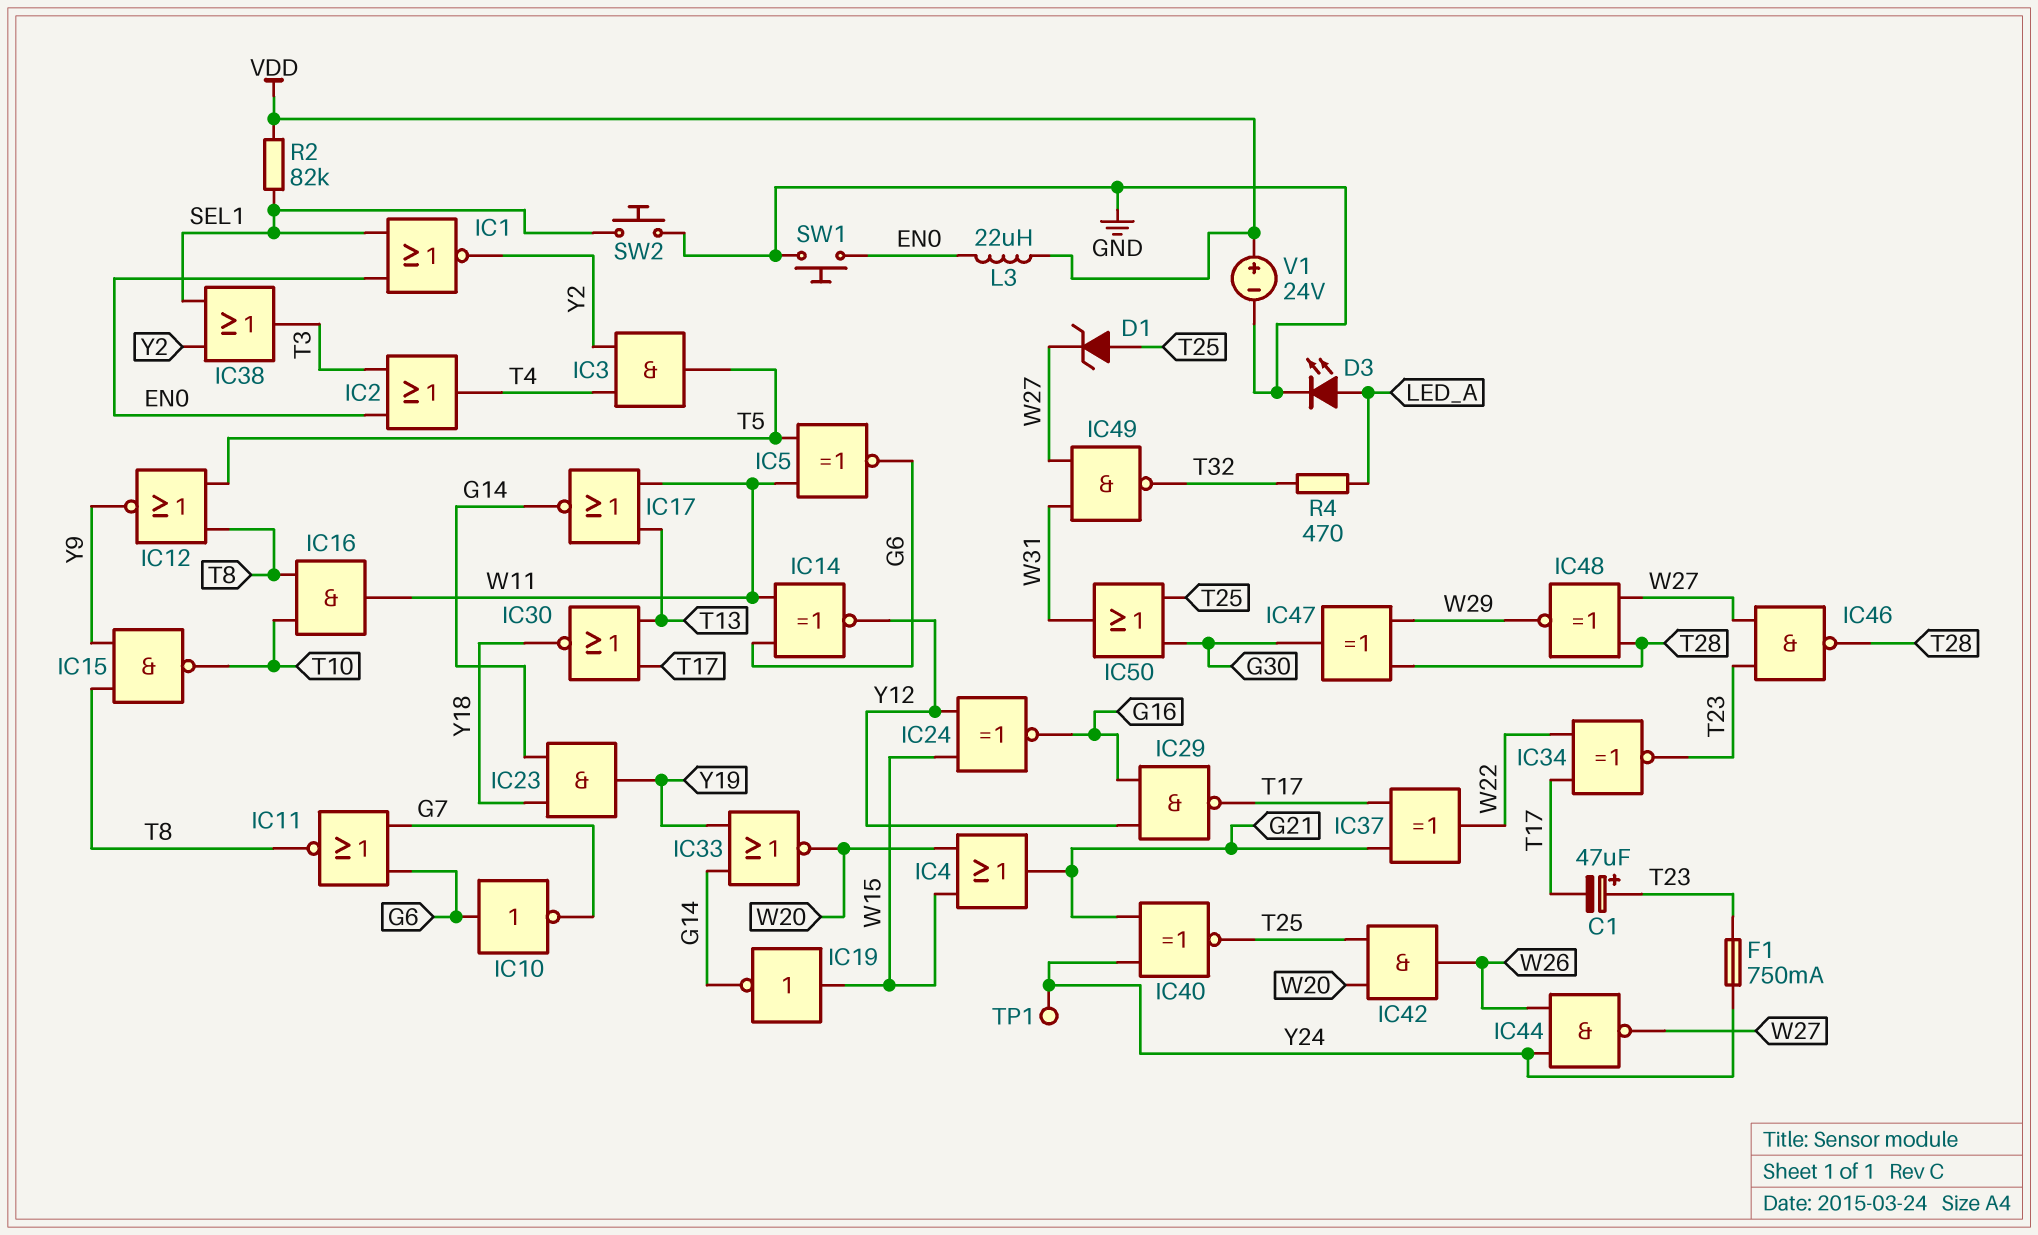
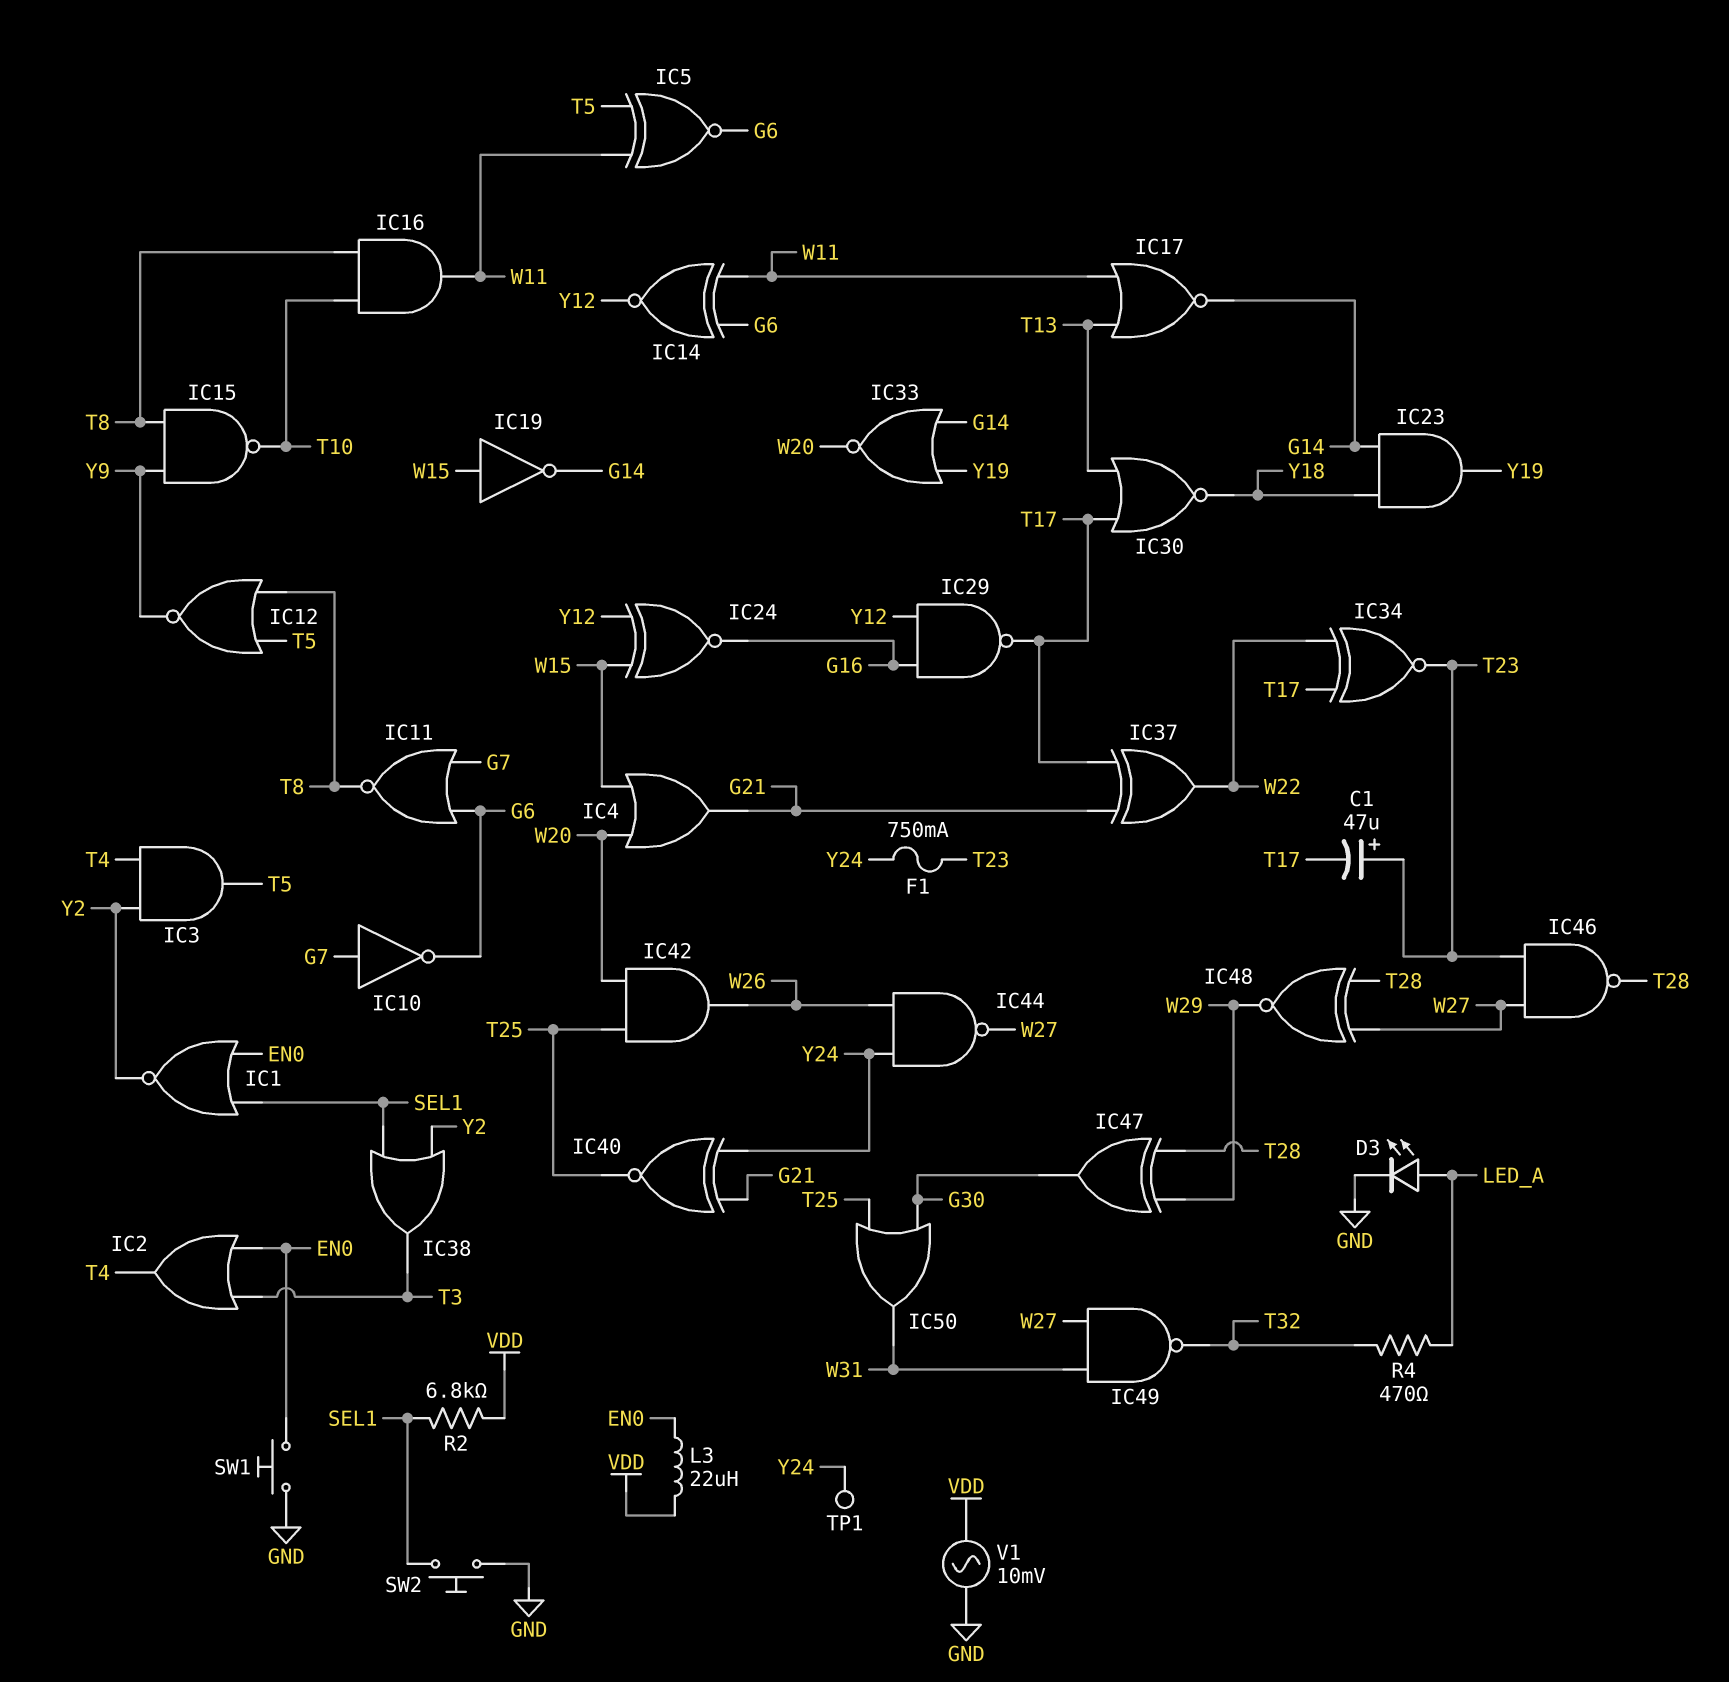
D1: zener (A T25, K W27) -> none
IC10: NOT (in G6, out G7) -> NOT (in G7, out G6)
R2: 82k (SEL1, VDD) -> 6.8k (SEL1, VDD)
V1: 24V (plus VDD, minus GND) -> AC 10mV (GND, VDD)

